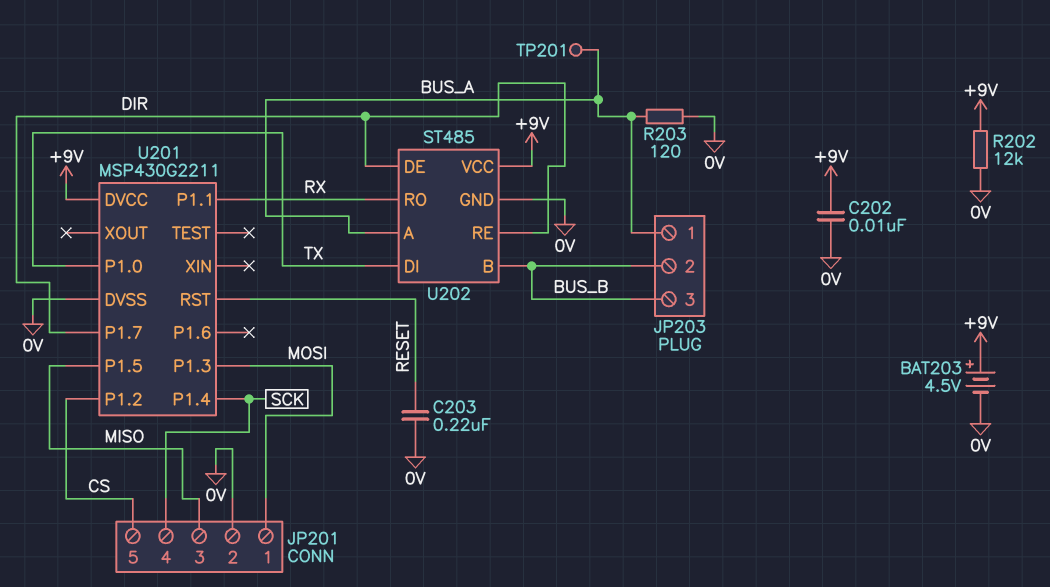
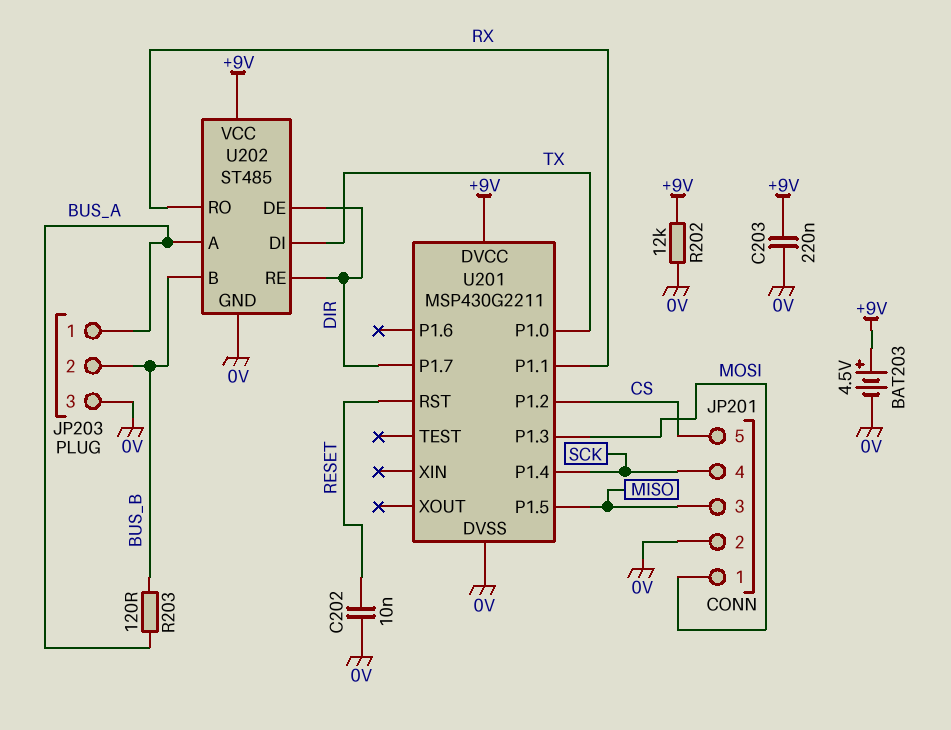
C202: 10nF (+9V, 0V) -> 10nF (0V, RESET)
C203: 220nF (0V, RESET) -> 220nF (+9V, 0V)
JP203 pin 3: BUS_B -> 0V
R203: 120 (0V, BUS_A) -> 120 (BUS_A, BUS_B)
TP201: test point (BUS_A) -> none

